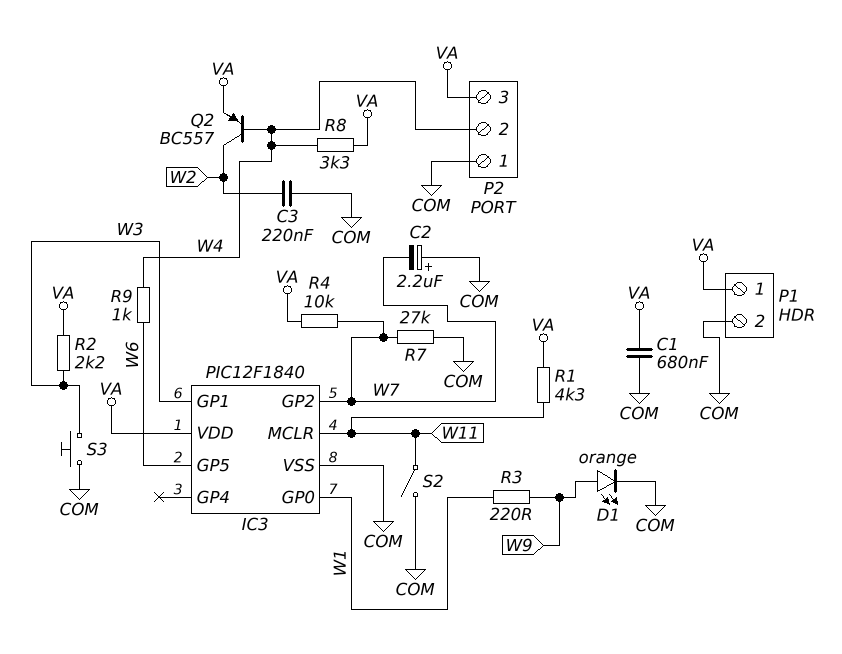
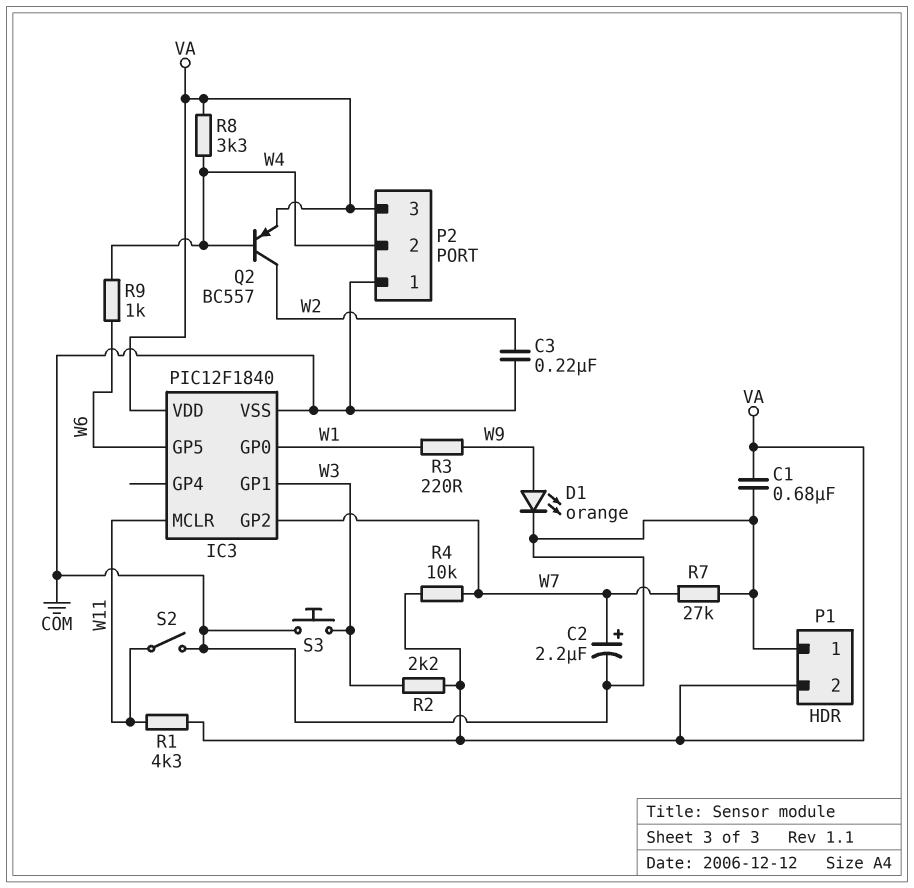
C2: 2.2uF (plus COM, minus W7) -> 2.2uF (plus W7, minus COM)
P1 pin 1: VA -> COM
P1 pin 2: COM -> VA

